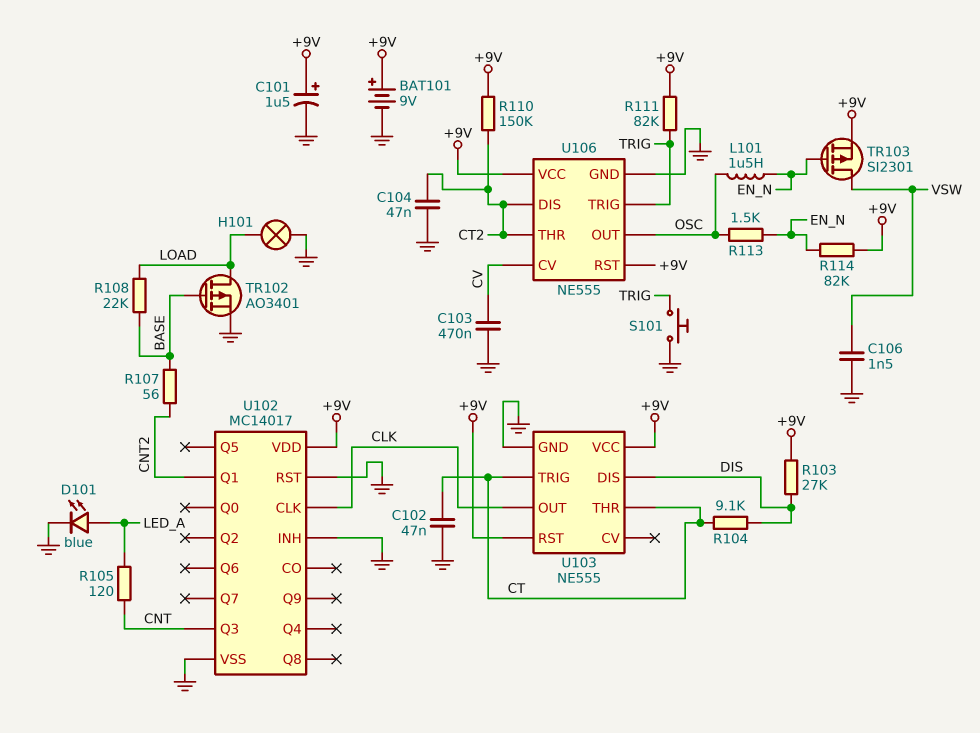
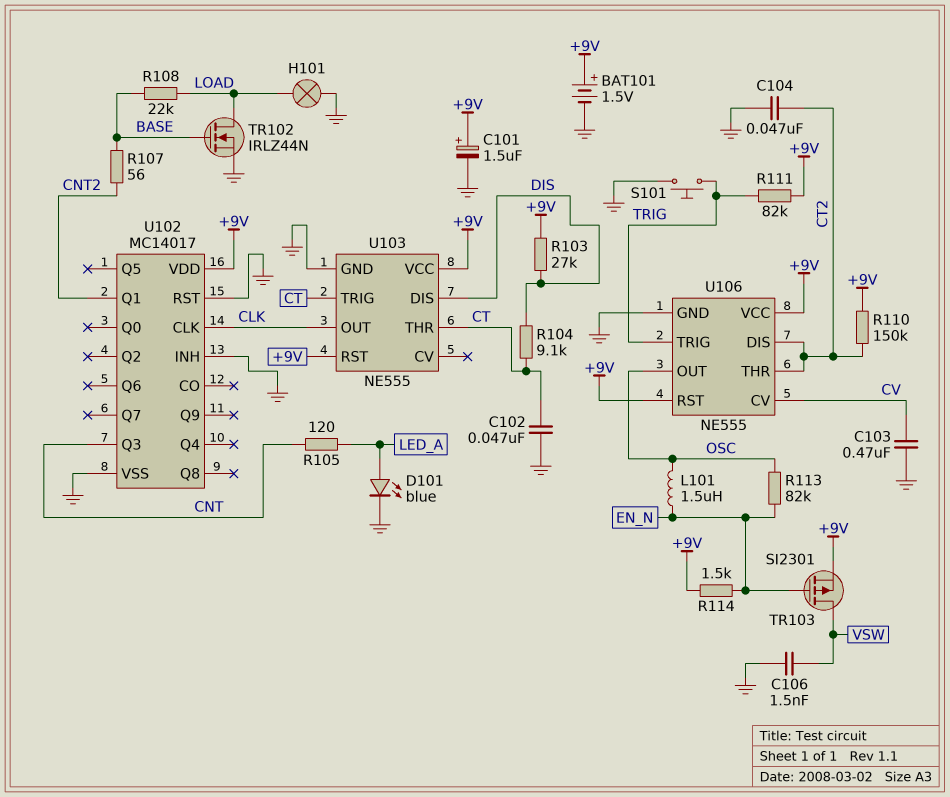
BAT101: 9V (plus +9V, minus GND) -> 1.5V (plus +9V, minus GND)
R113: 1.5k (EN_N, OSC) -> 82k (EN_N, OSC)
R114: 82k (+9V, EN_N) -> 1.5k (+9V, EN_N)
TR102: PMOS AO3401 (G BASE, D LOAD, S GND) -> NMOS IRLZ44N (G BASE, D LOAD, S GND)

